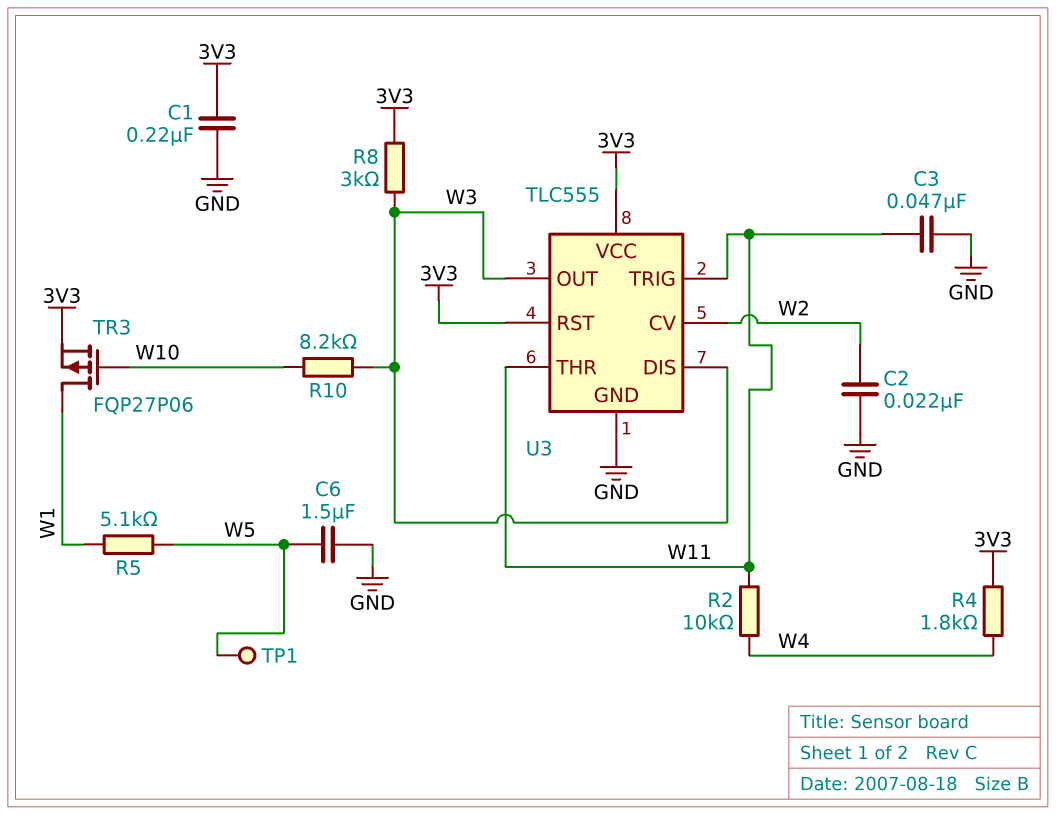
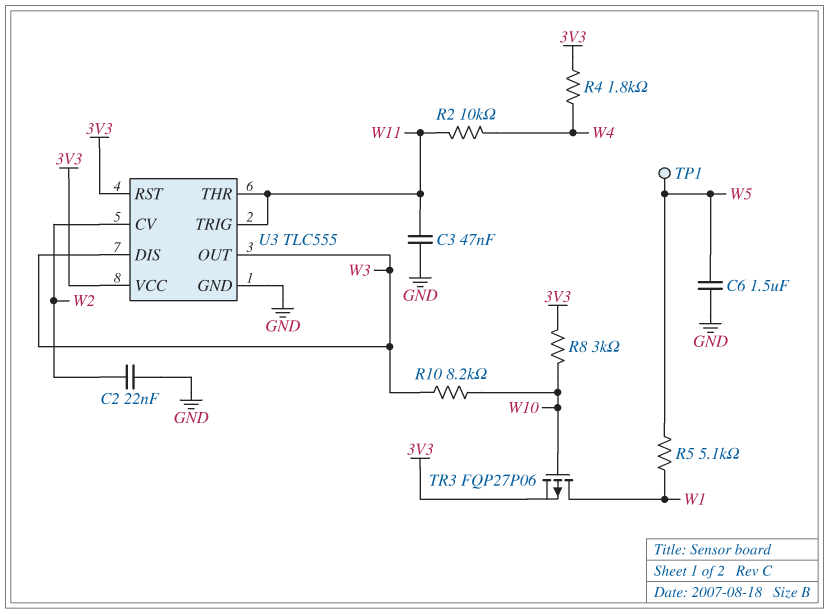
C1: 220nF (3V3, GND) -> none
R8: 3k (3V3, W3) -> 3k (3V3, W10)

